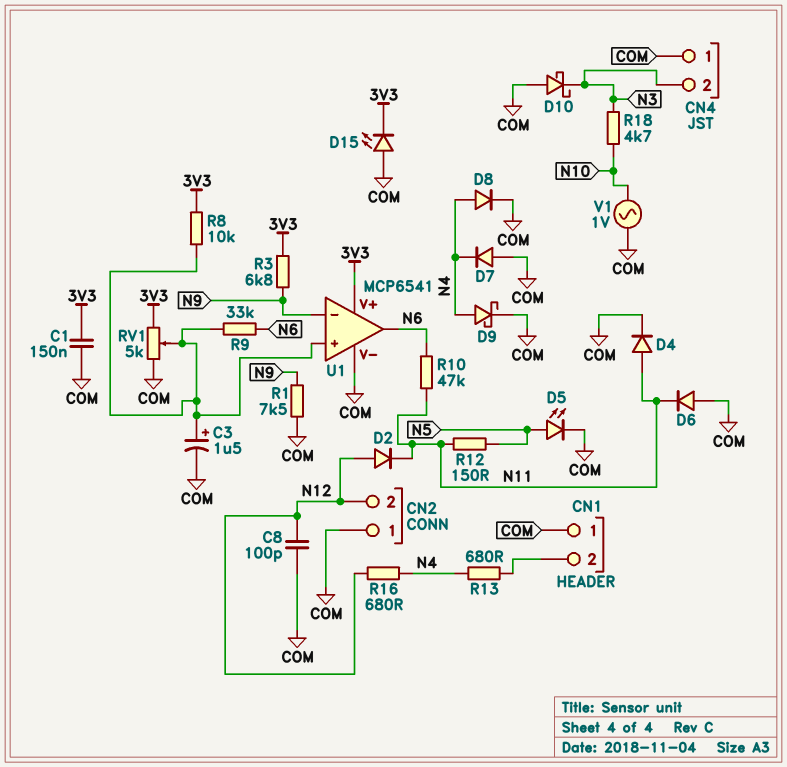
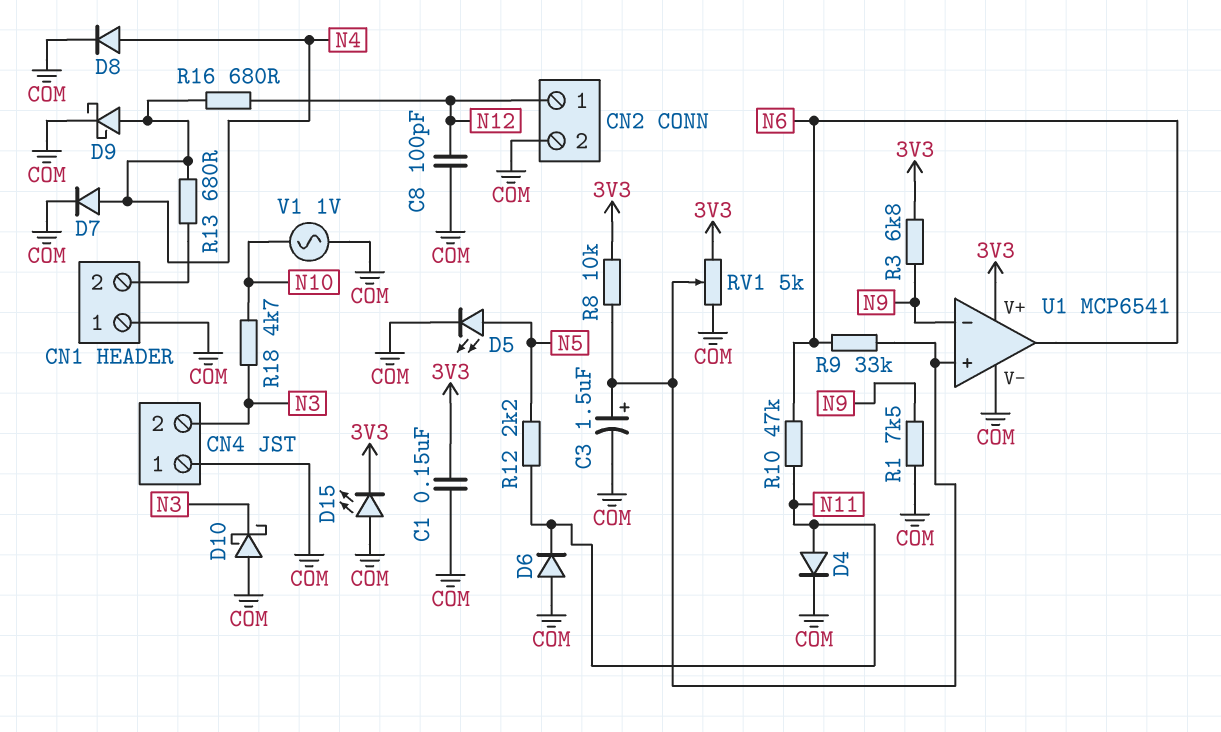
CN2 pin 1: COM -> N12
CN2 pin 2: N12 -> COM
D2: diode (A N12, K N11) -> none
D7: diode (A COM, K N4) -> diode (A N4, K COM)
R12: 150 (N5, N11) -> 2.2k (N5, N11)

